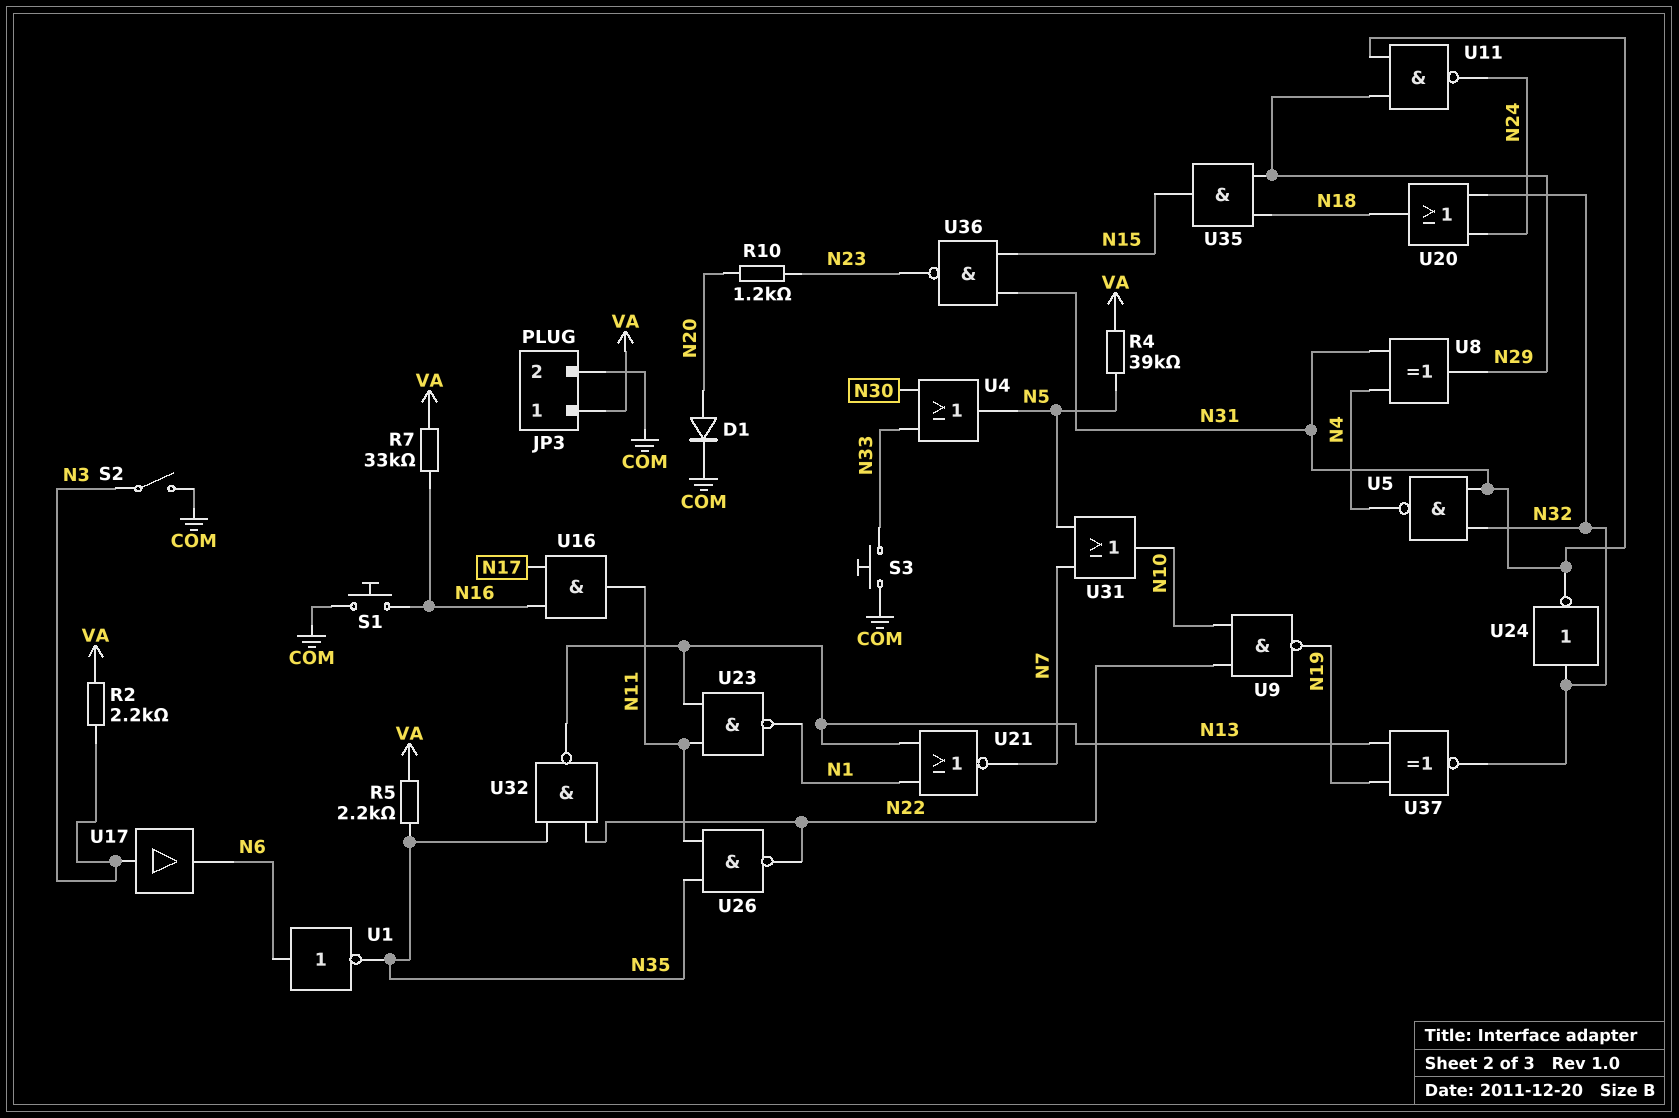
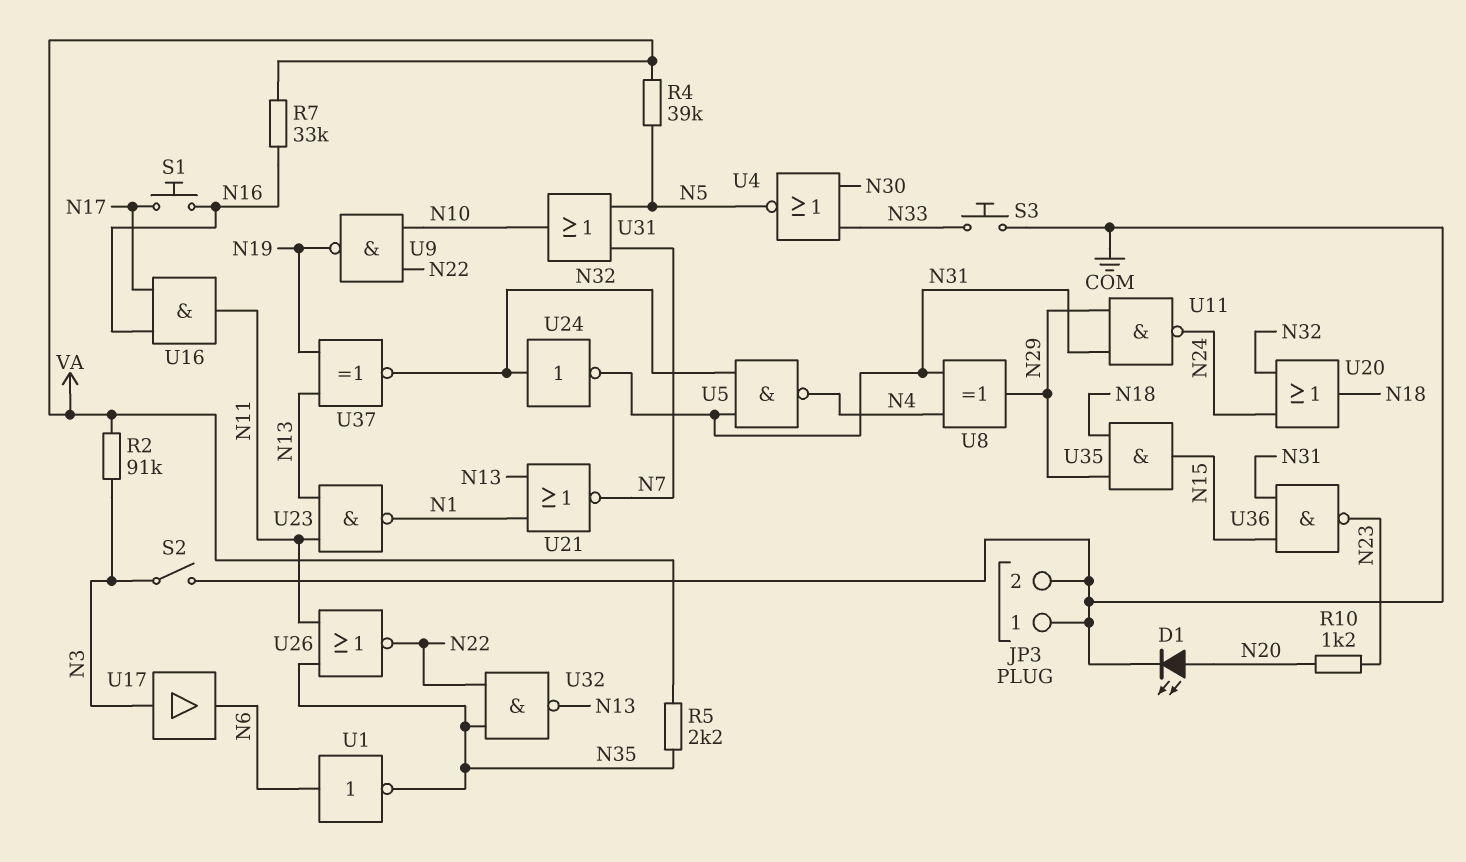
D1: diode (A N20, K COM) -> LED (A N20, K COM)
JP3 pin 1: VA -> COM
R2: 2.2k (N3, VA) -> 91k (N3, VA)
S1: button (COM, N16) -> button (N16, N17)
U4: OR (in N30, in N33, out N5) -> NOR (in N30, in N33, out N5)
U26: NAND (in N11, in N35, out N22) -> NOR (in N11, in N35, out N22)

